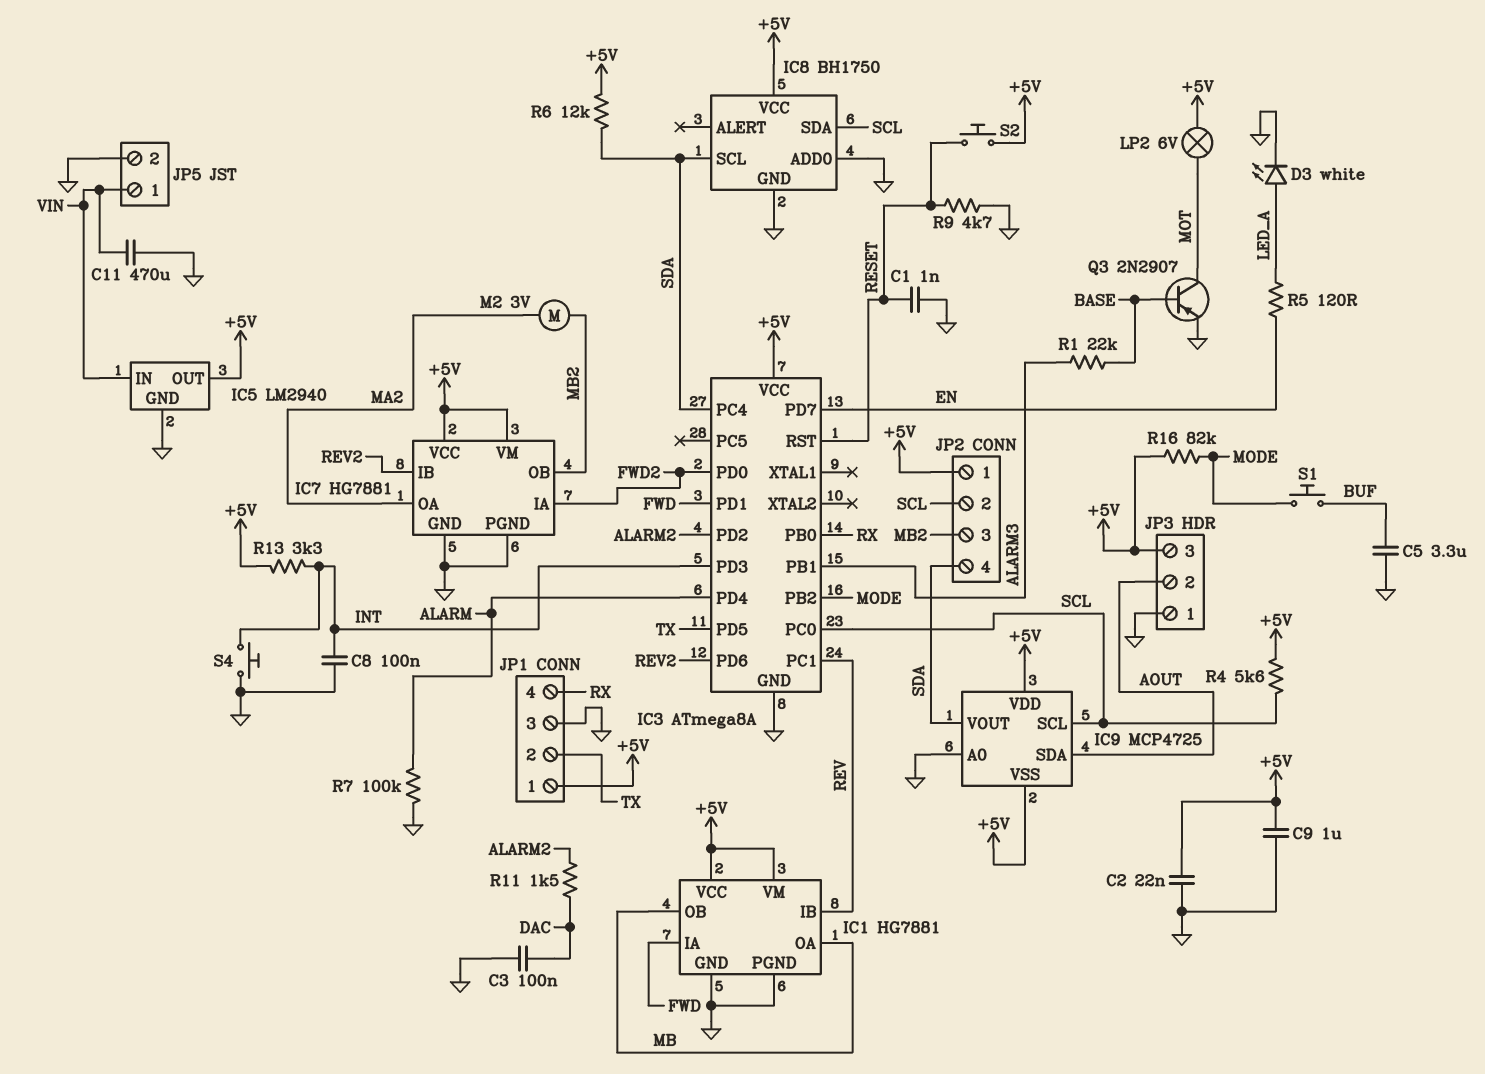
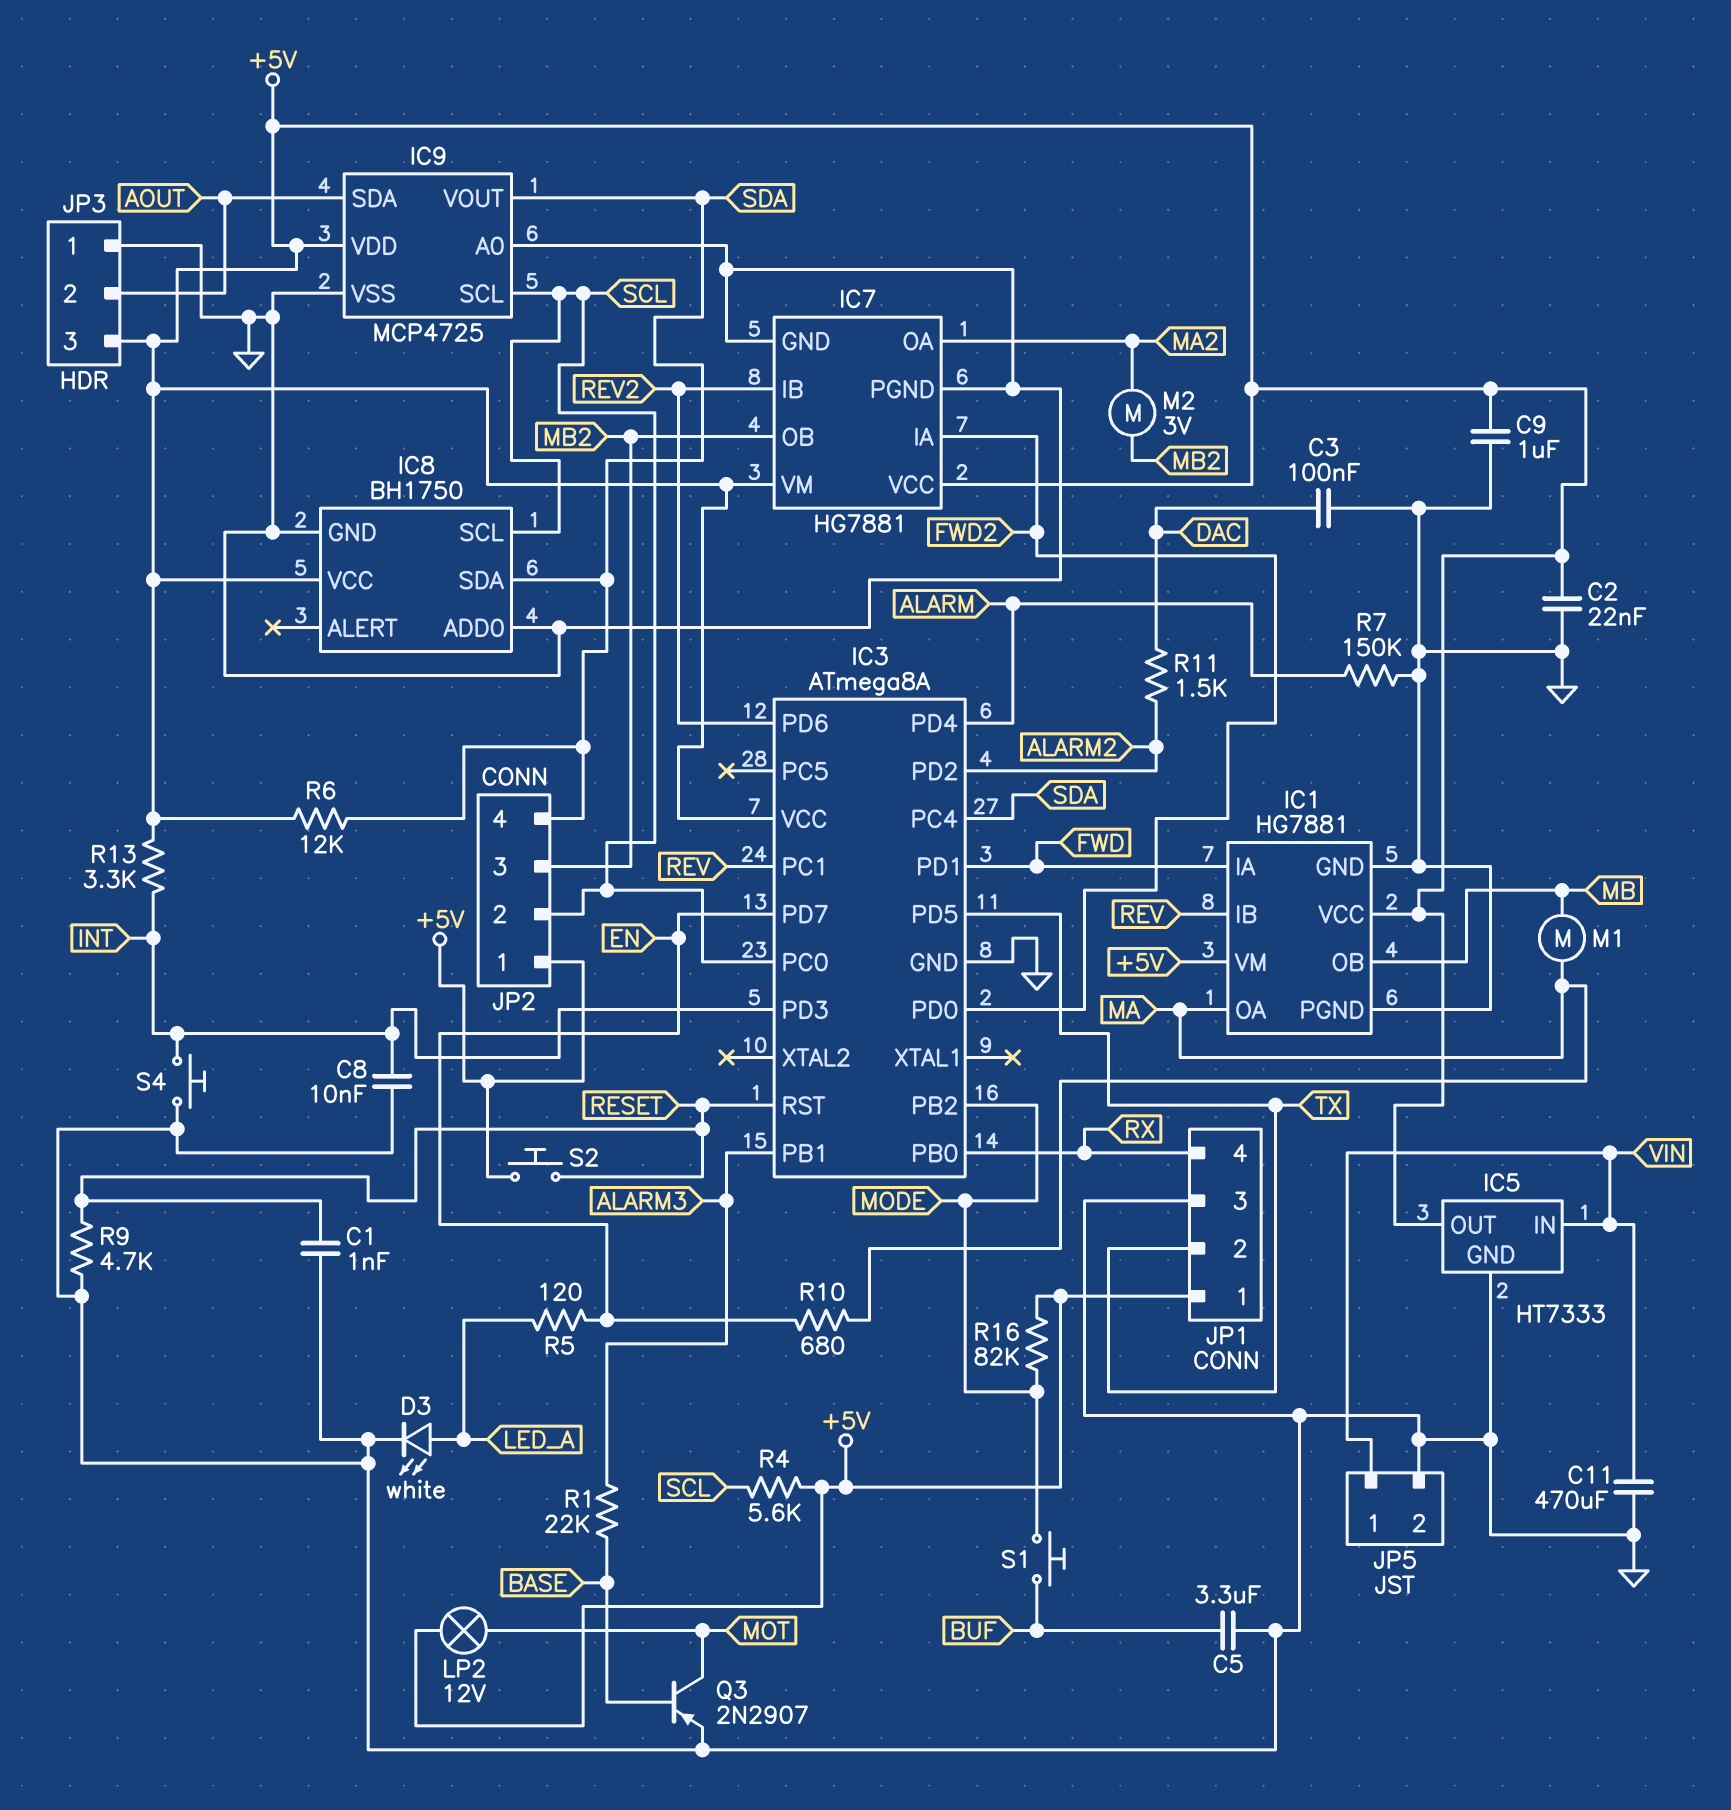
C8: 100nF (GND, INT) -> 10nF (GND, INT)
IC1 pin OA: MB -> MA
IC5: LM2940 -> HT7333
IC8 pin SCL: SDA -> SCL
IC8 pin SDA: SCL -> SDA
IC9 pin VSS: +5V -> GND
LP2: lamp 6V (+5V, MOT) -> lamp 12V (+5V, MOT)
M1: none -> motor (MA, MB)
R7: 100k (ALARM, GND) -> 150k (ALARM, GND)
R10: none -> 680 (EN, MA)

